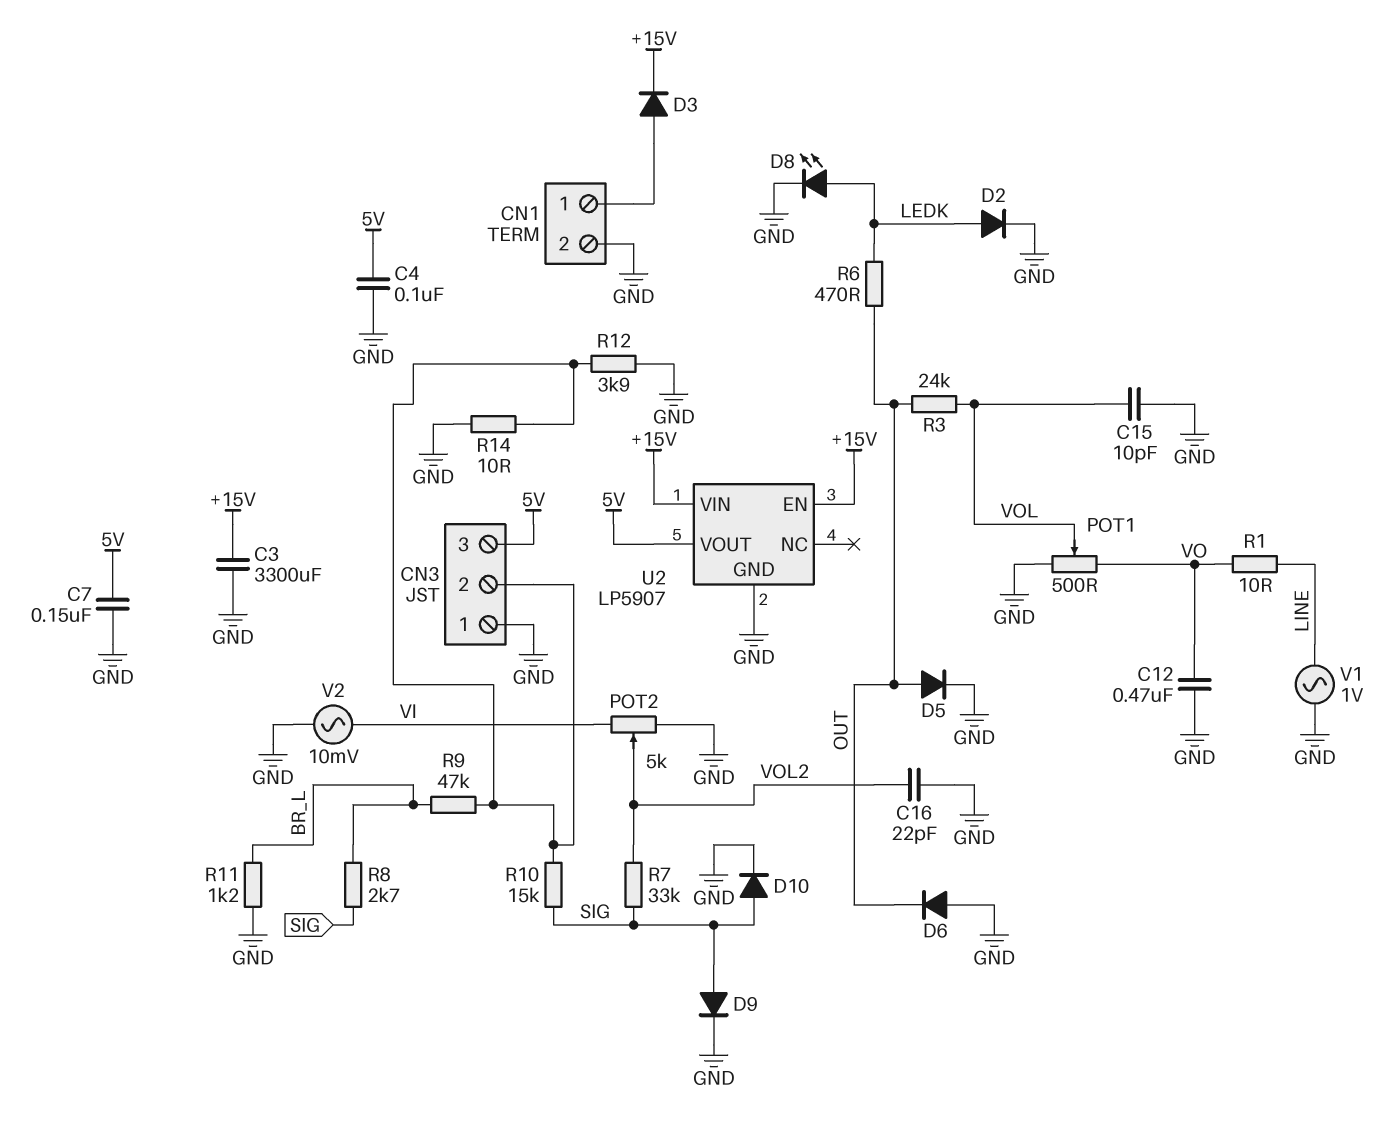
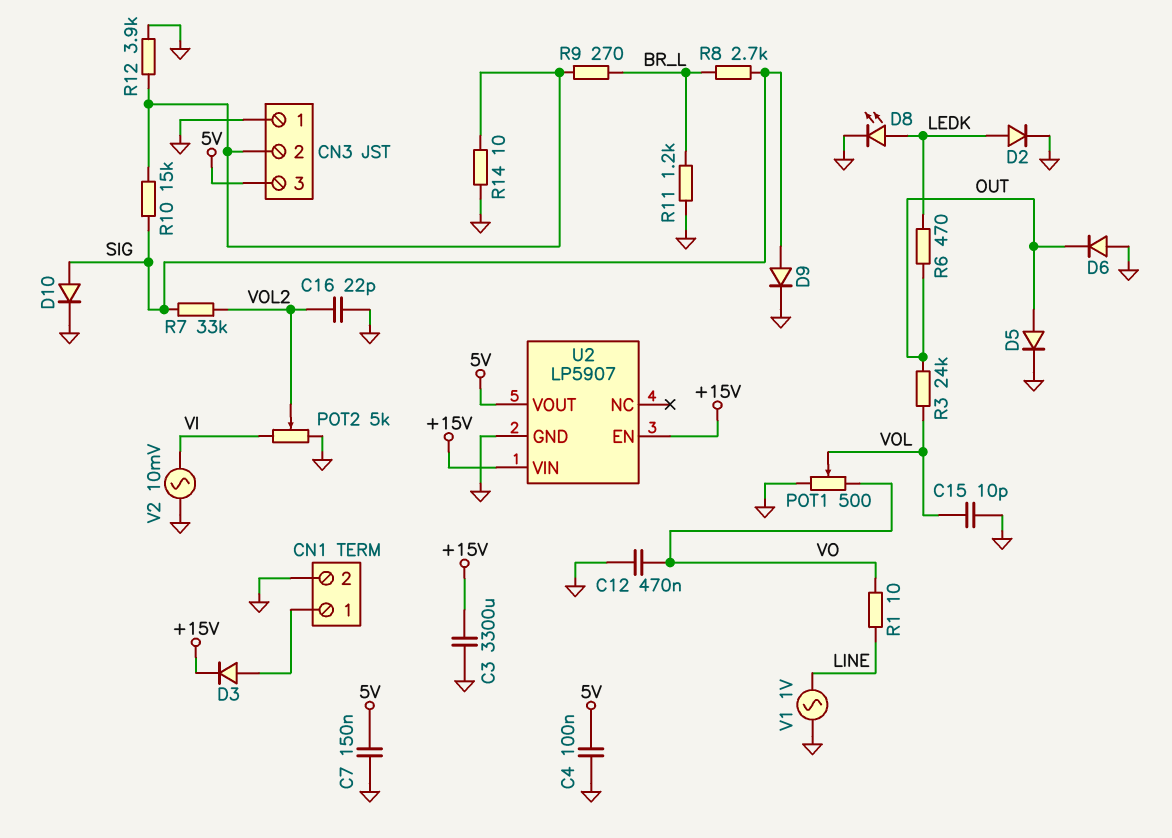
R9: 47k (BR_L, CN3/2) -> 270 (BR_L, CN3/2)

